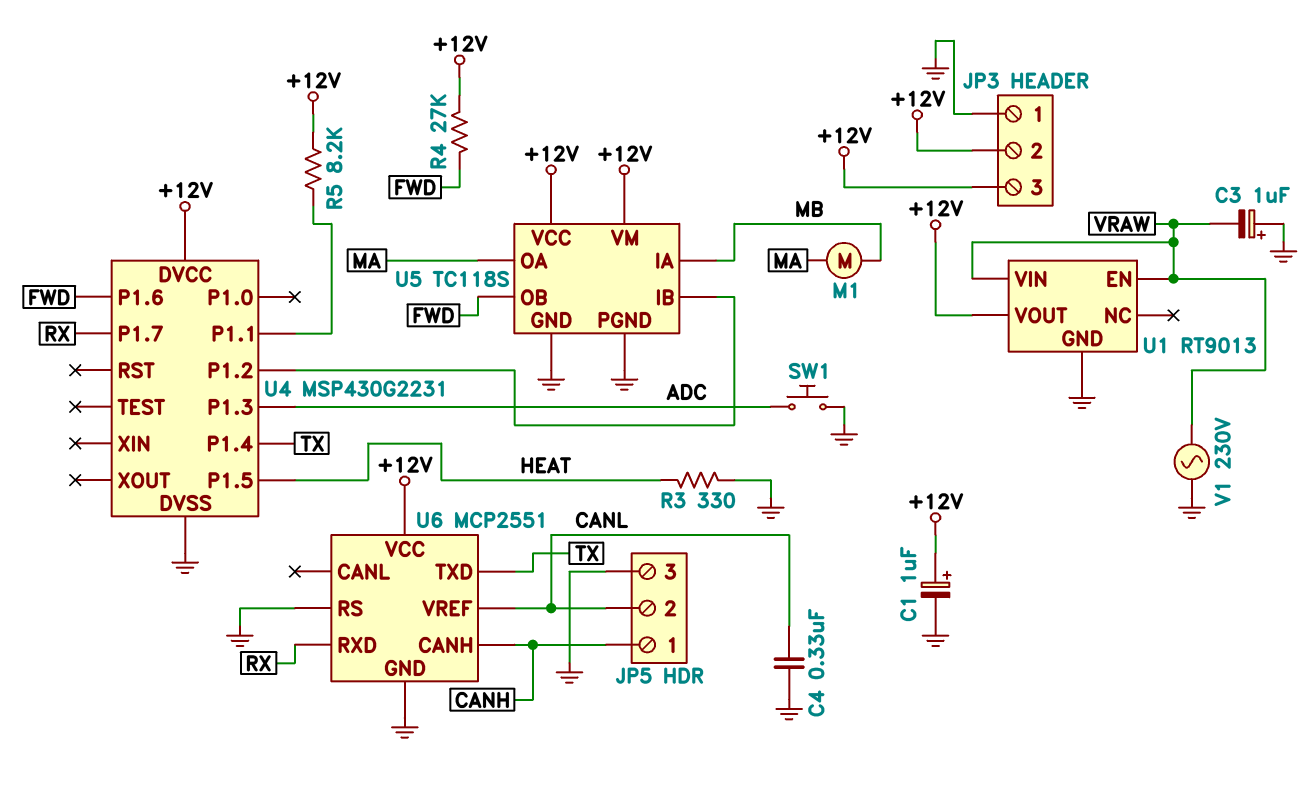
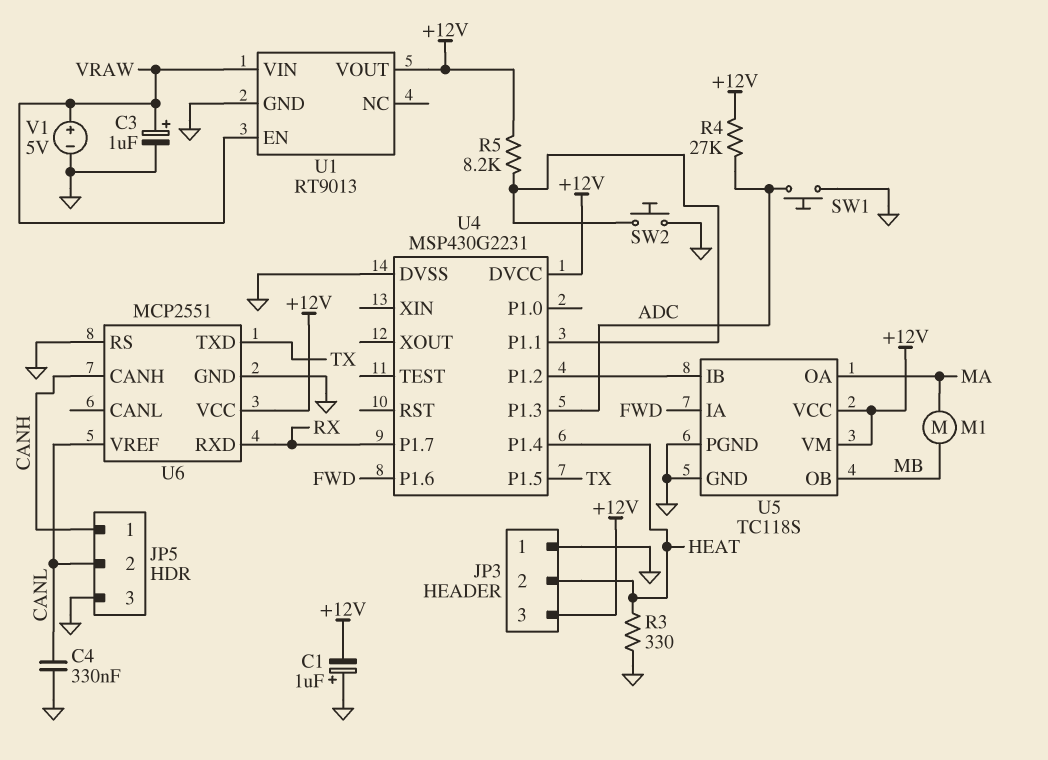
C1: 1uF (plus +12V, minus GND) -> 1uF (plus GND, minus +12V)
C3: 1uF (plus GND, minus VRAW) -> 1uF (plus VRAW, minus GND)
JP3 pin 2: +12V -> HEAT
R4: 27k (+12V, FWD) -> 27k (+12V, ADC)
SW2: none -> button (GND, U4/P1.1)
U4 pin P1.4: TX -> HEAT
U4 pin P1.5: HEAT -> TX
U5 pin IA: MB -> FWD
U5 pin OB: FWD -> MB
V1: AC 230V (GND, VRAW) -> 5V (plus VRAW, minus GND)

